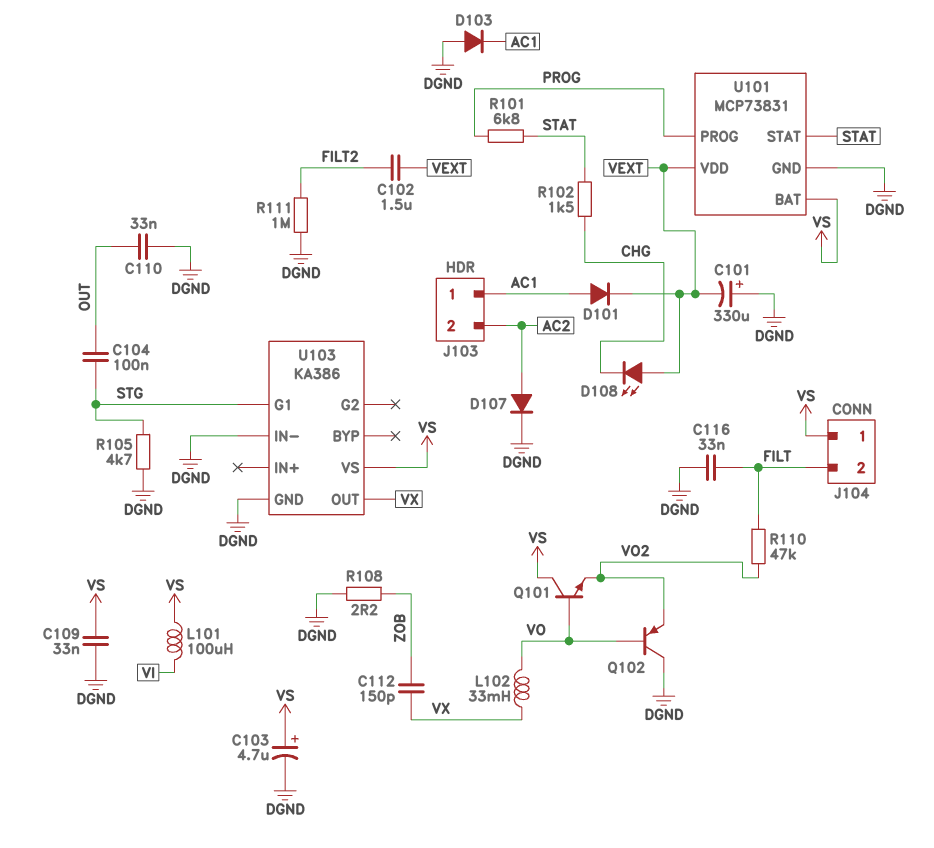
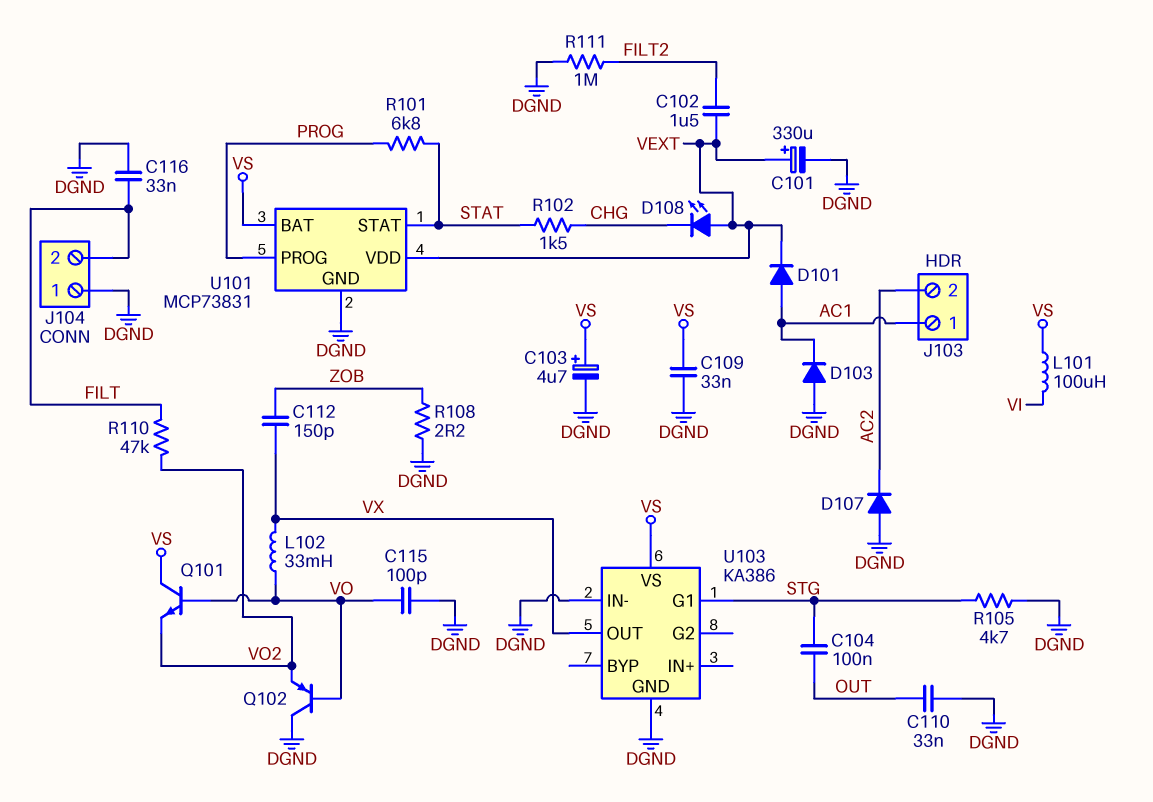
C101: 330uF (plus DGND, minus VEXT) -> 330uF (plus VEXT, minus DGND)
C115: none -> 100pF (DGND, VO)
D107: diode (A AC2, K DGND) -> diode (A DGND, K AC2)
J104 pin 1: VS -> DGND

